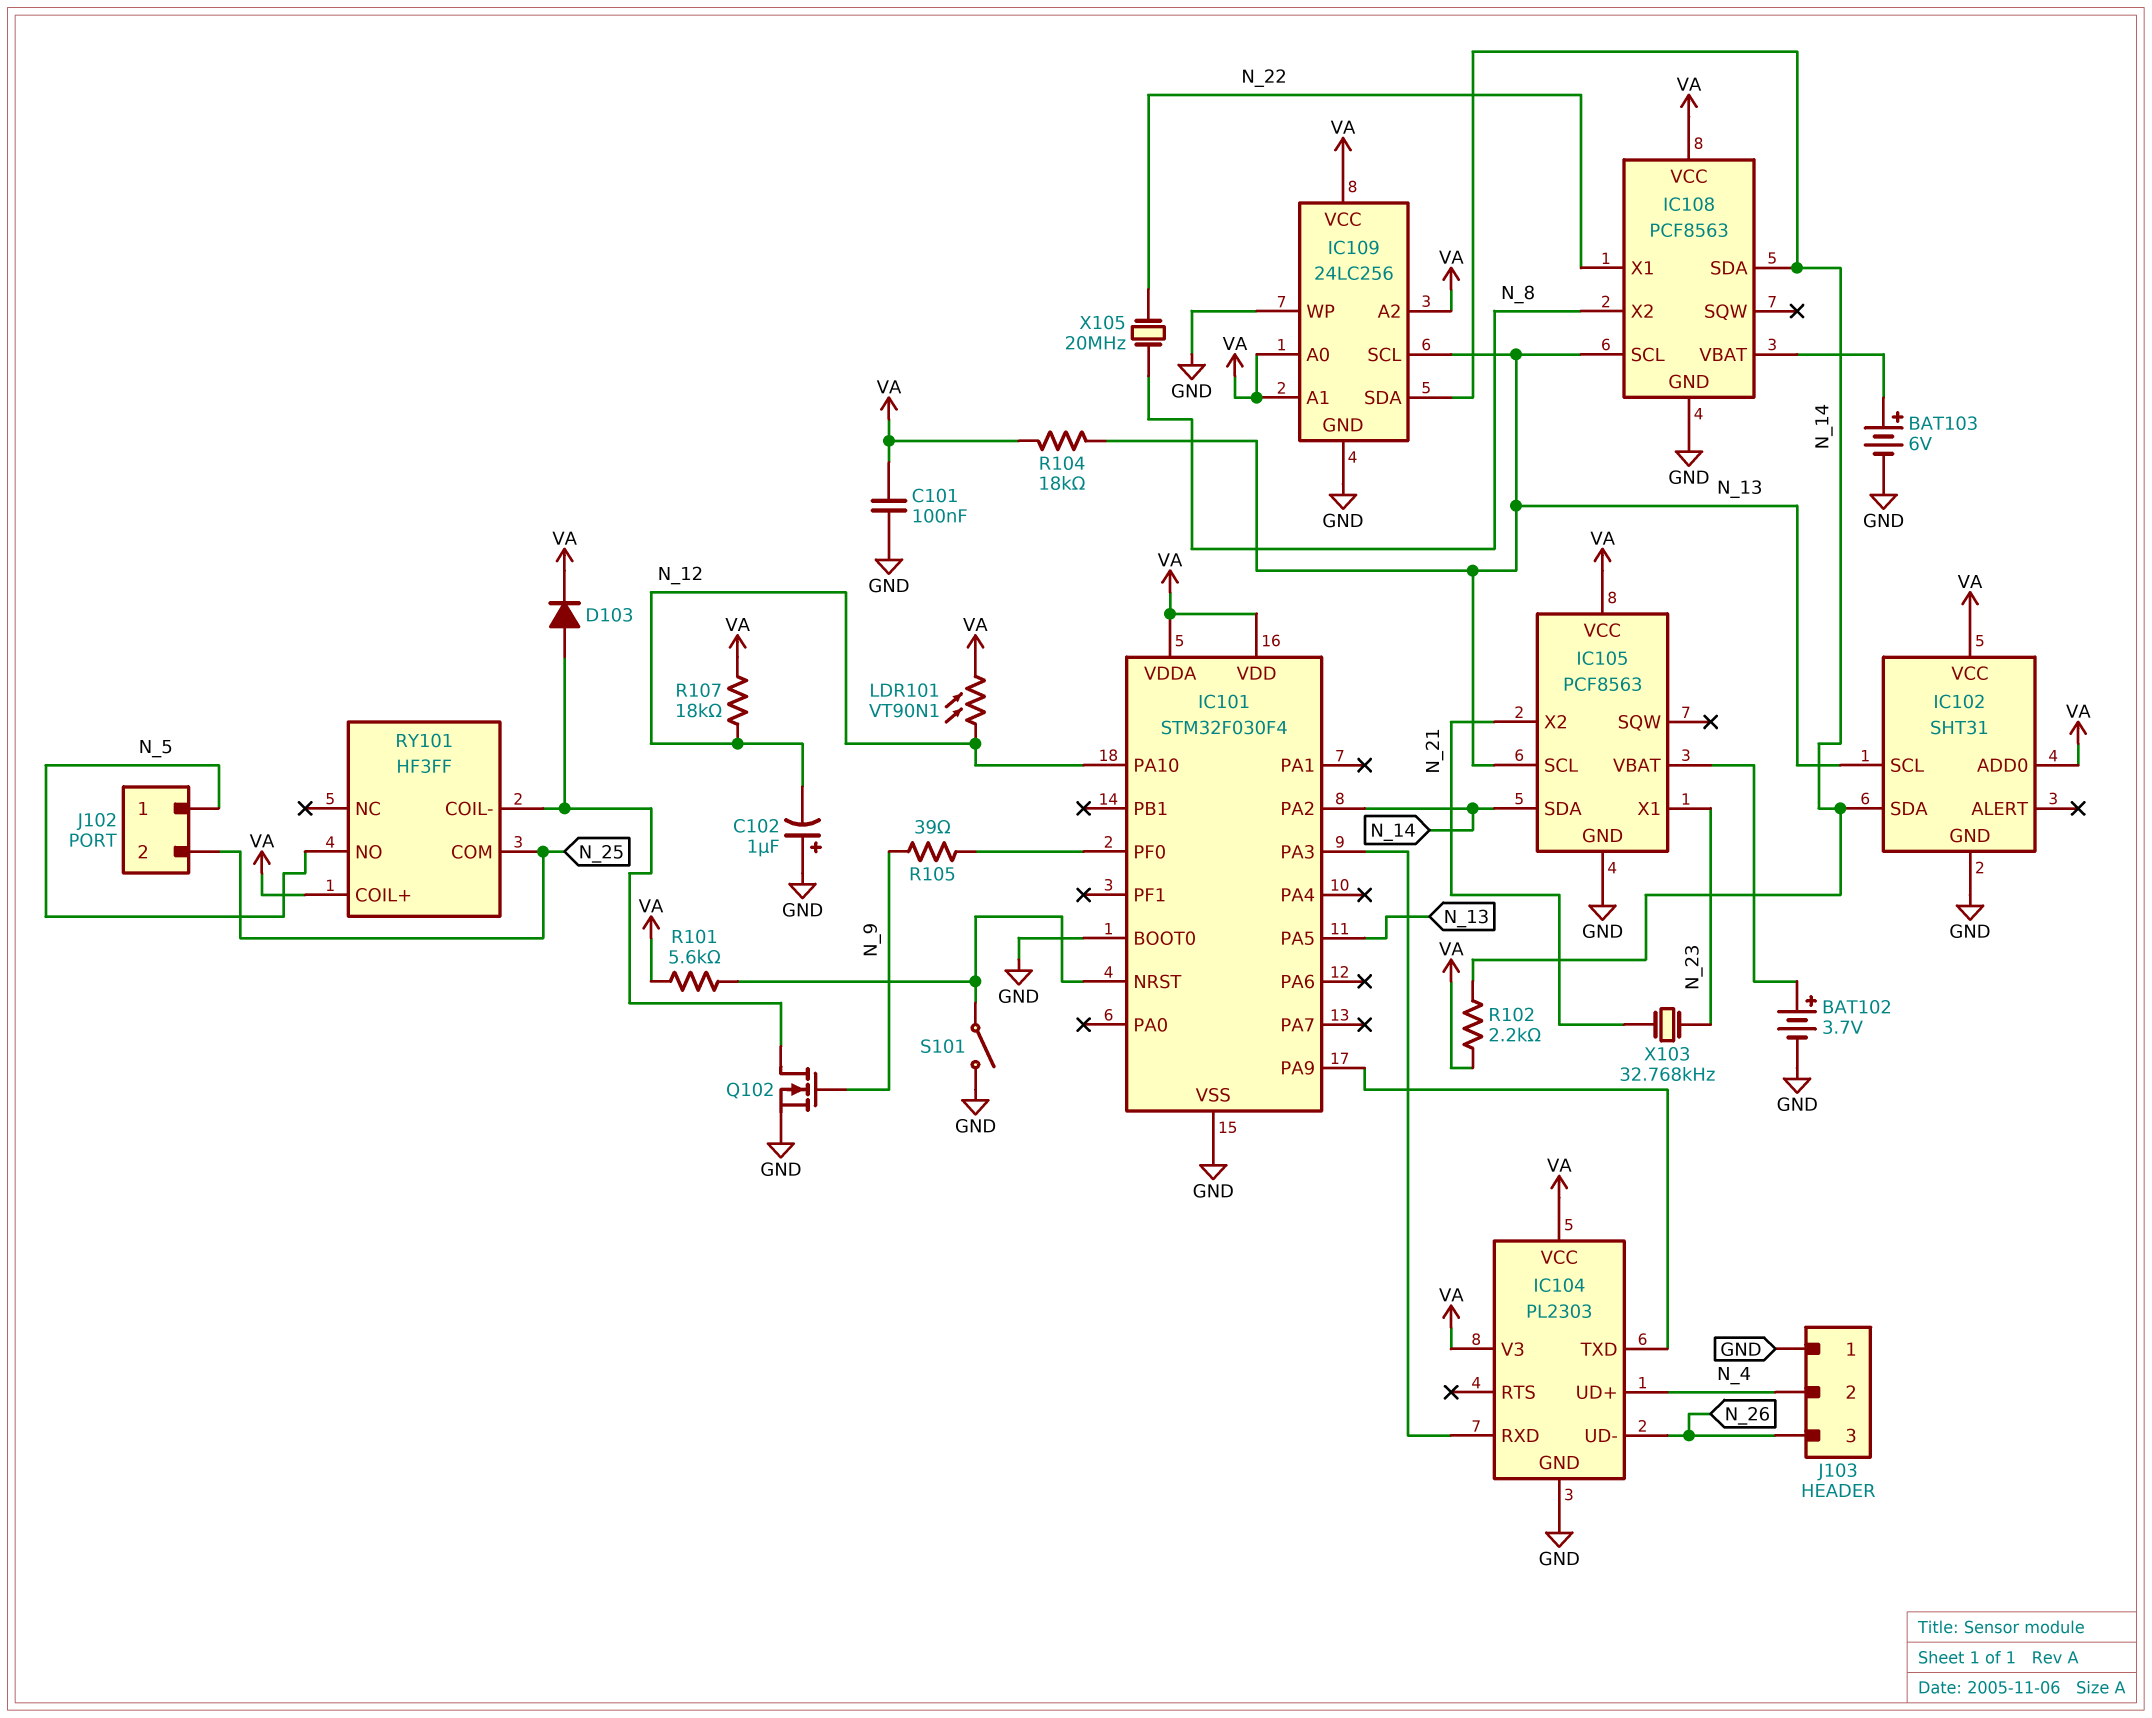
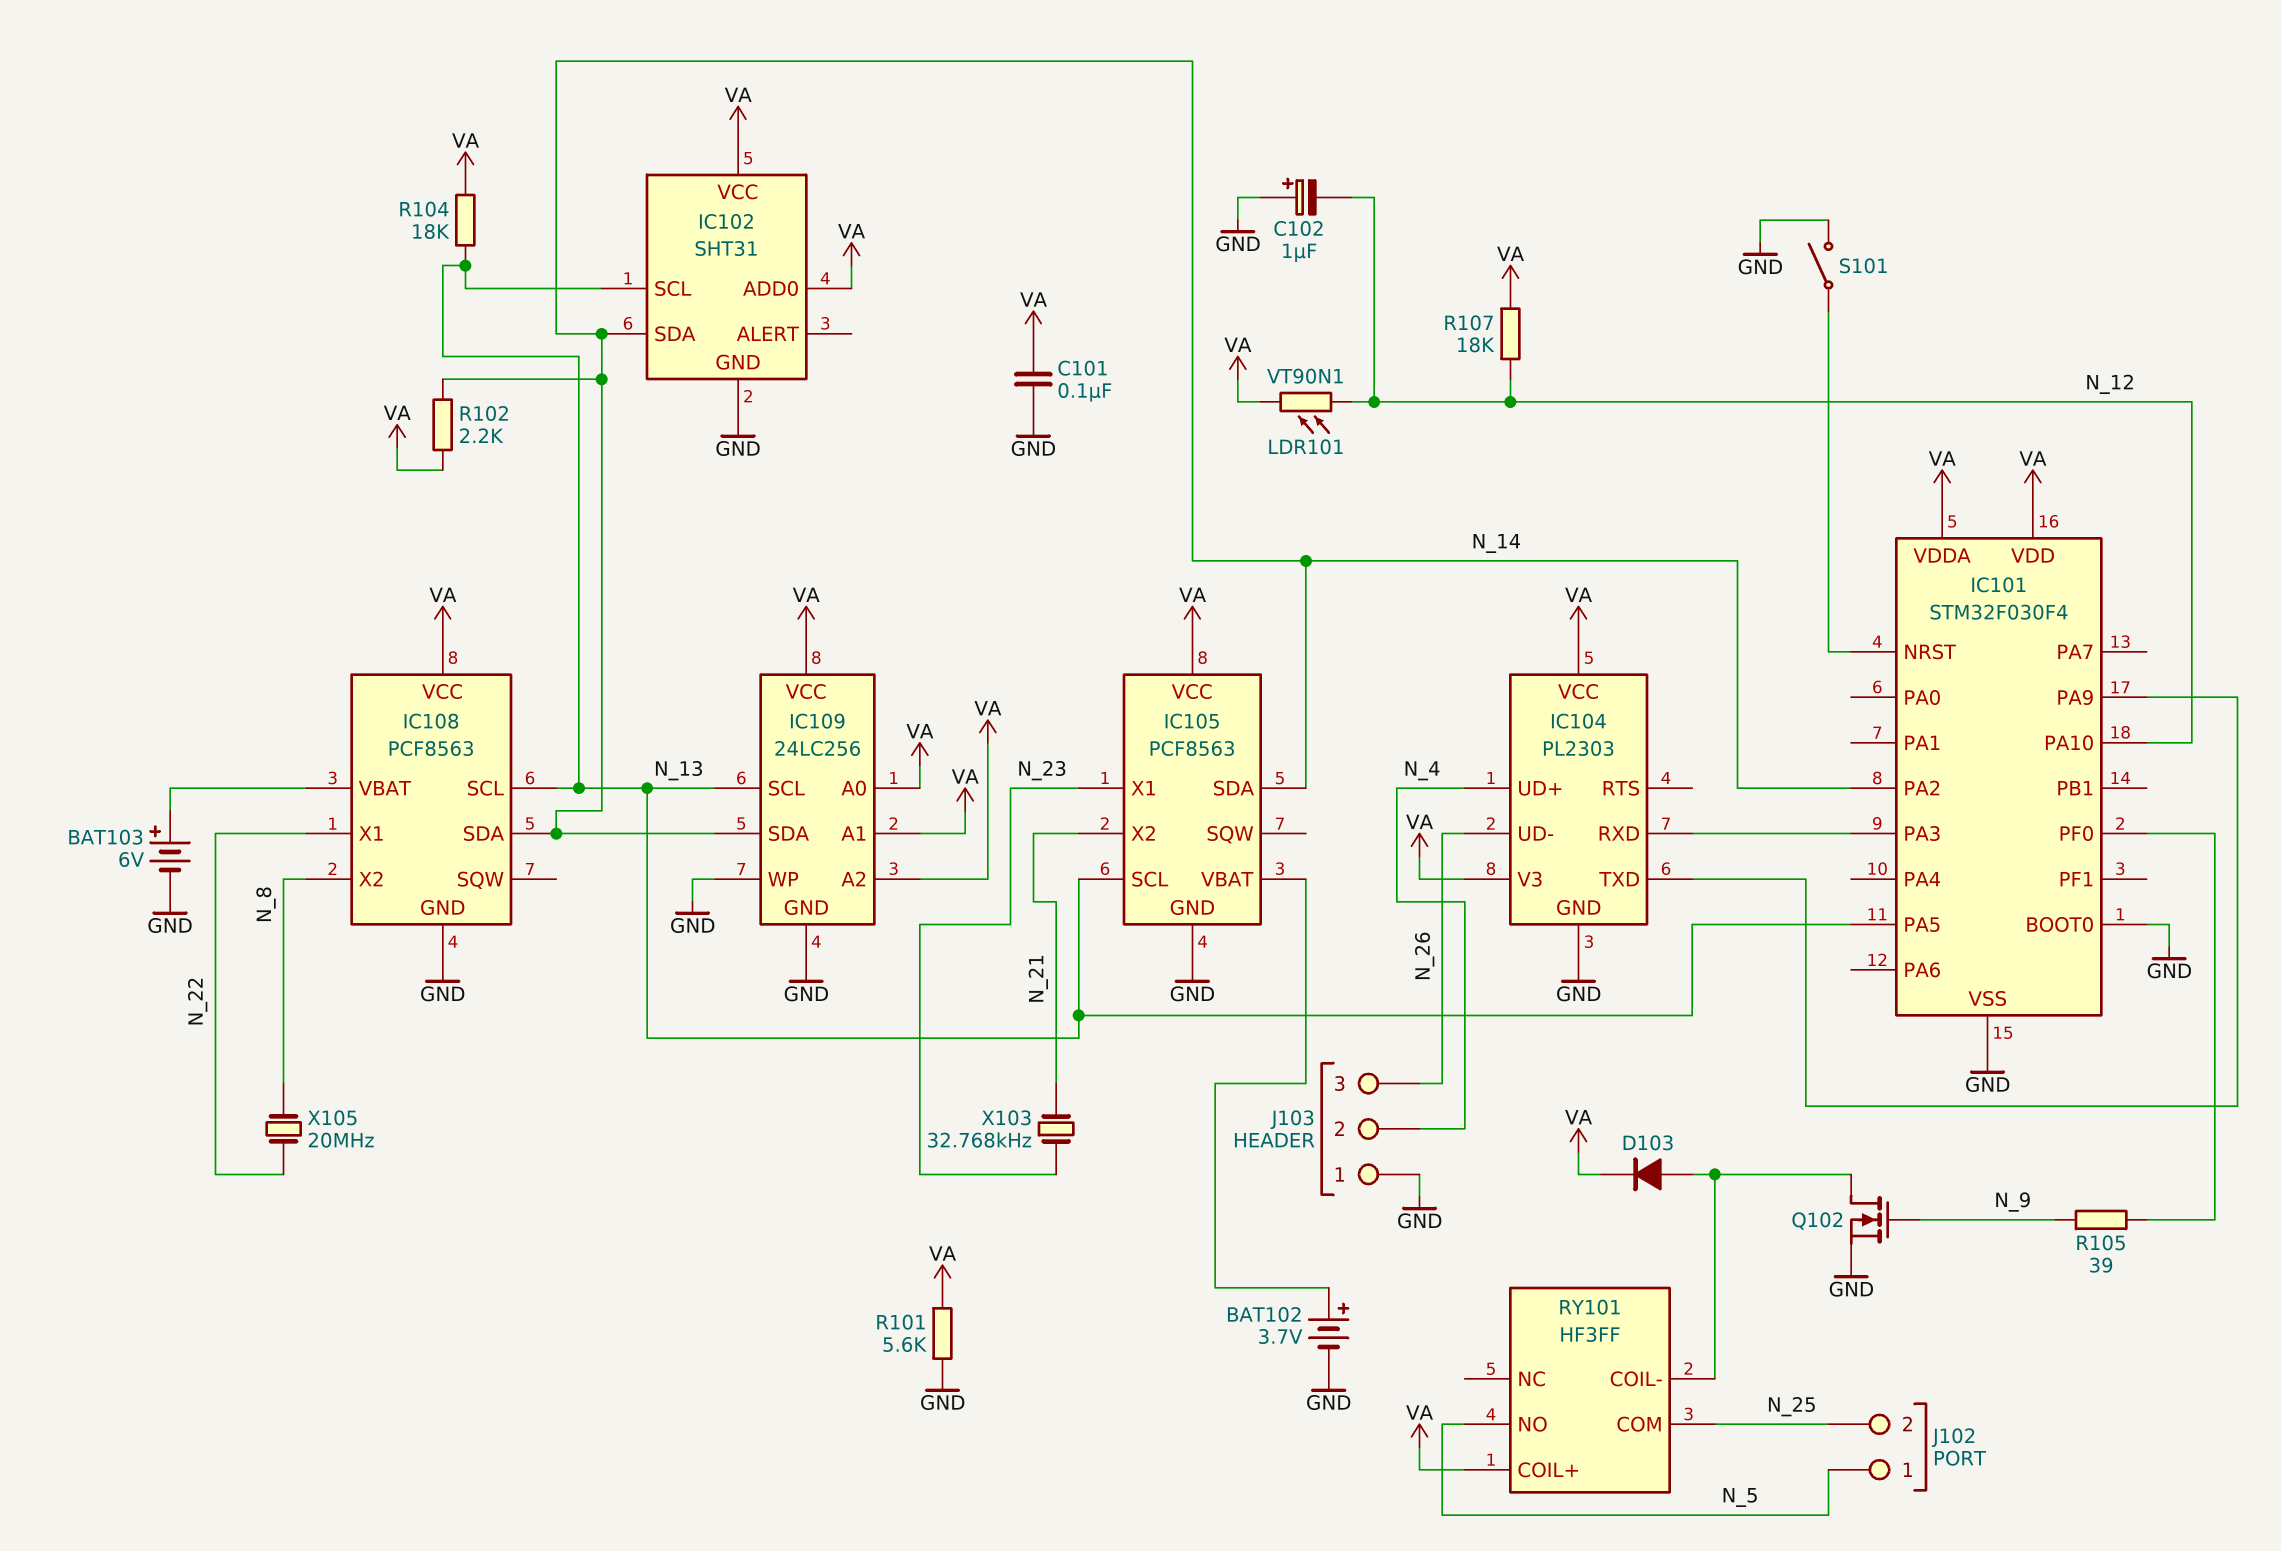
R101: 5.6k (IC101/NRST, VA) -> 5.6k (GND, VA)

